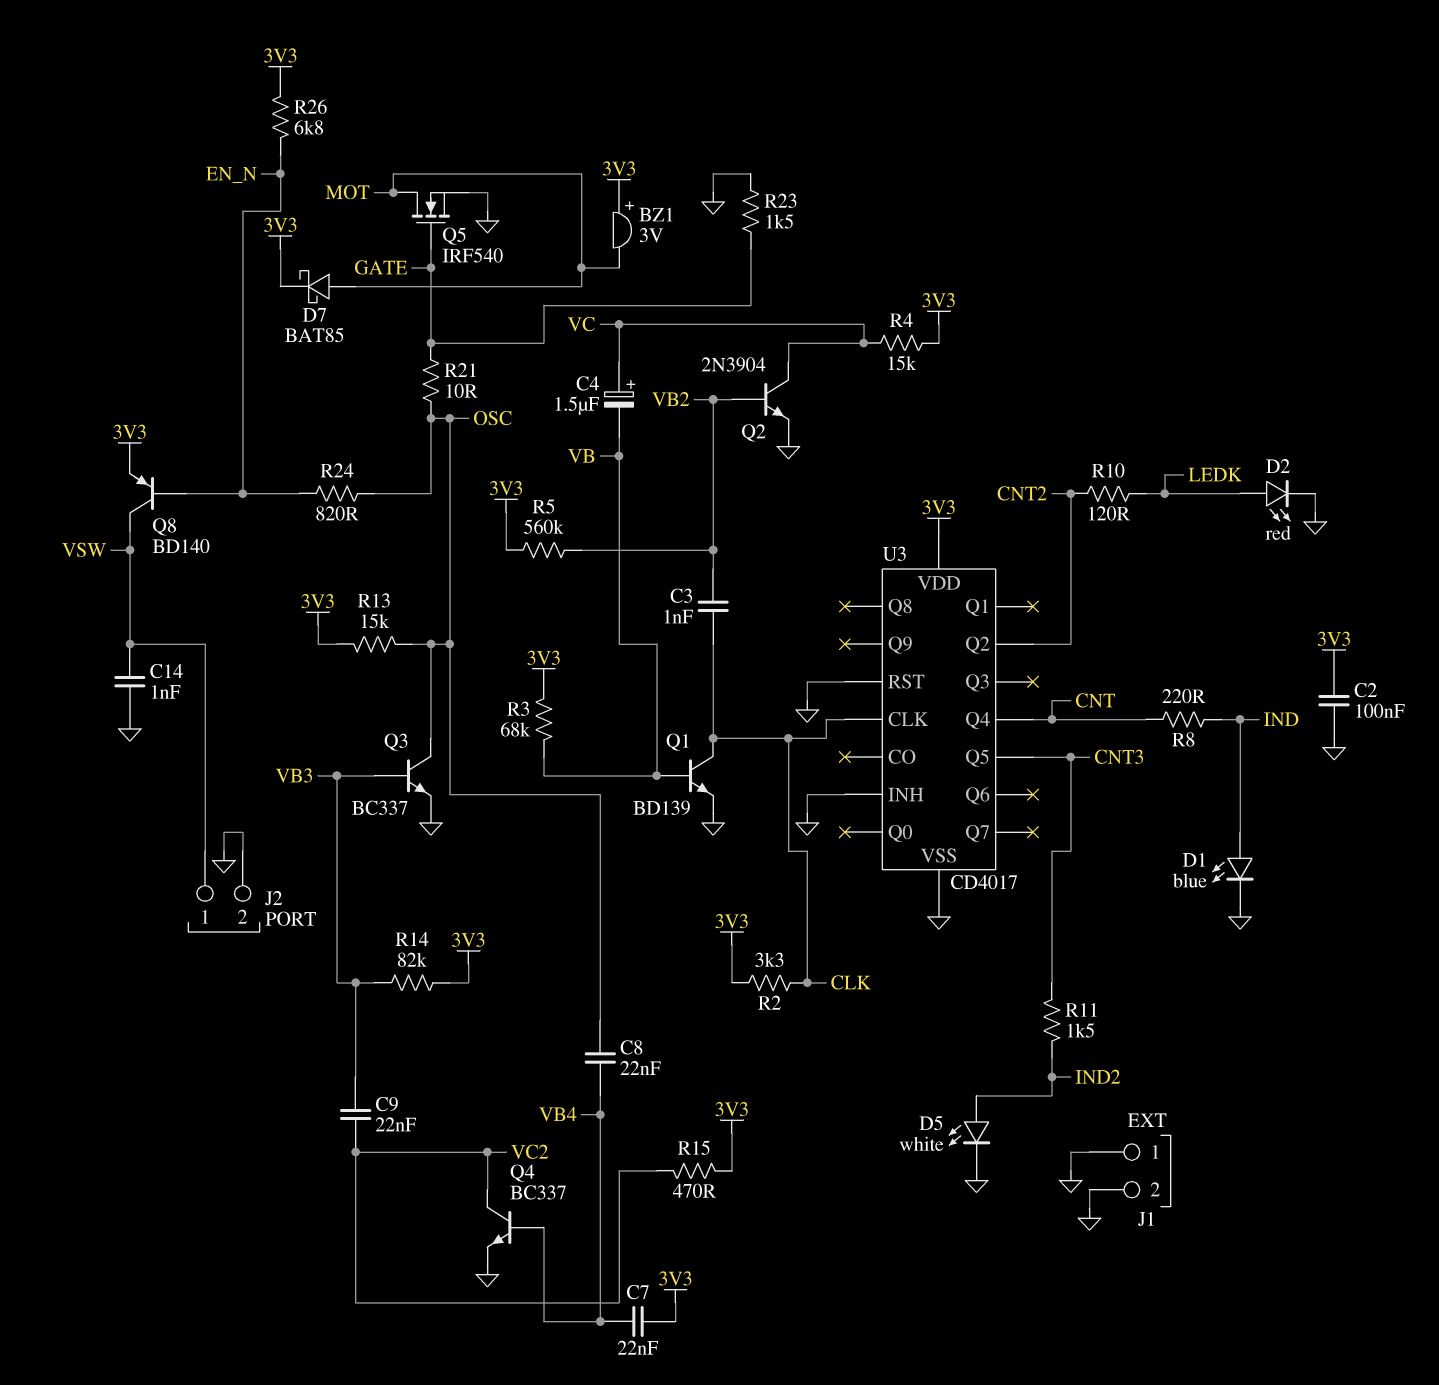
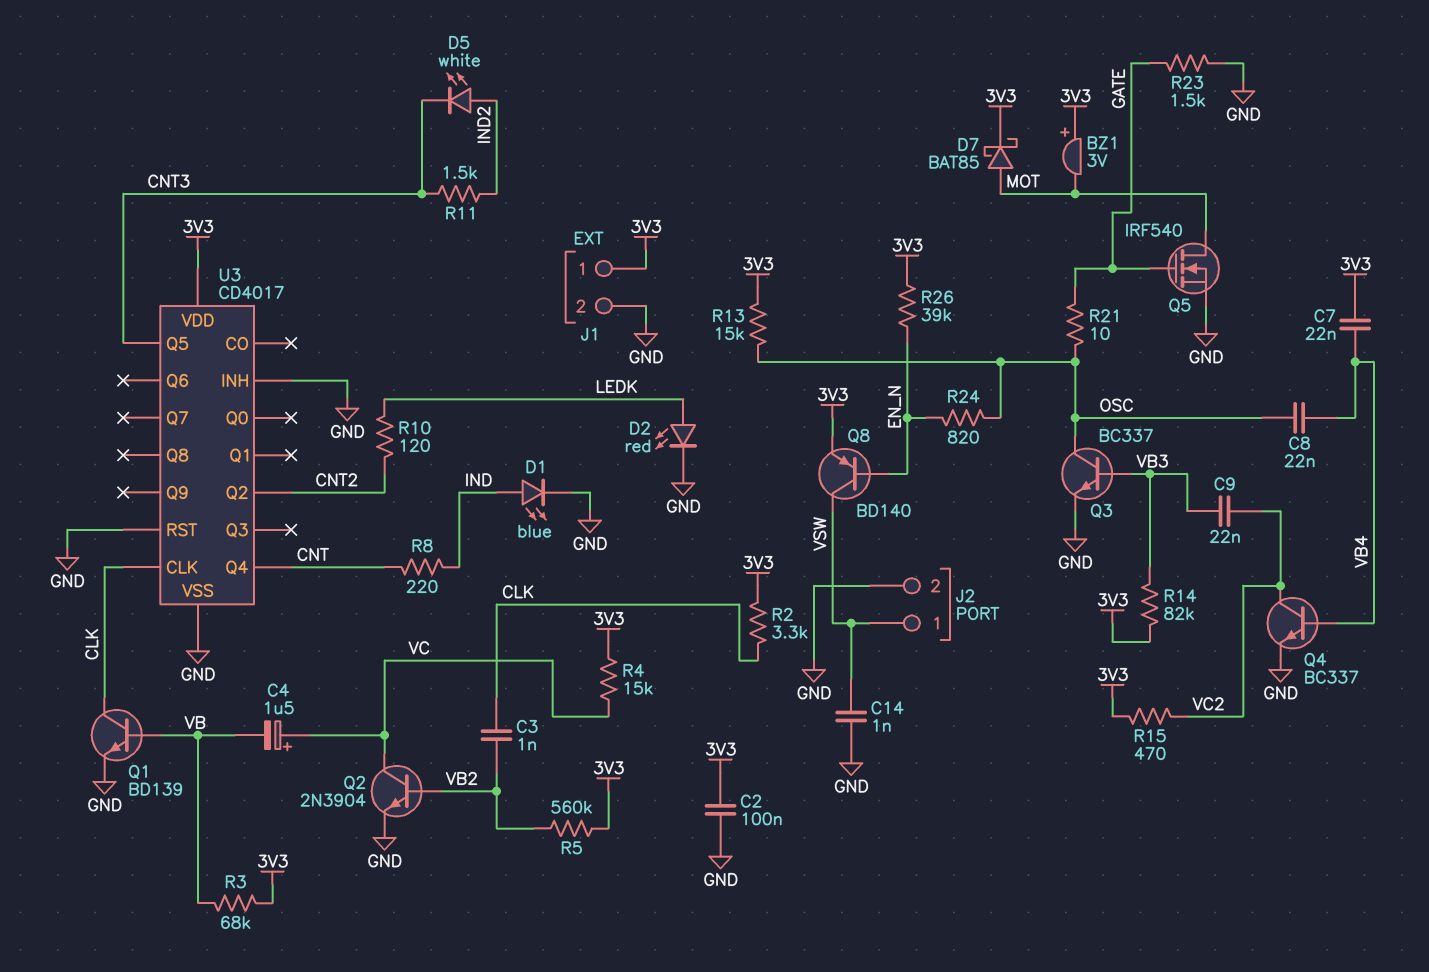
D5: LED white (A IND2, K GND) -> LED white (A IND2, K CNT3)
J1 pin 1: GND -> 3V3
R26: 6.8k (3V3, EN_N) -> 39k (3V3, EN_N)

